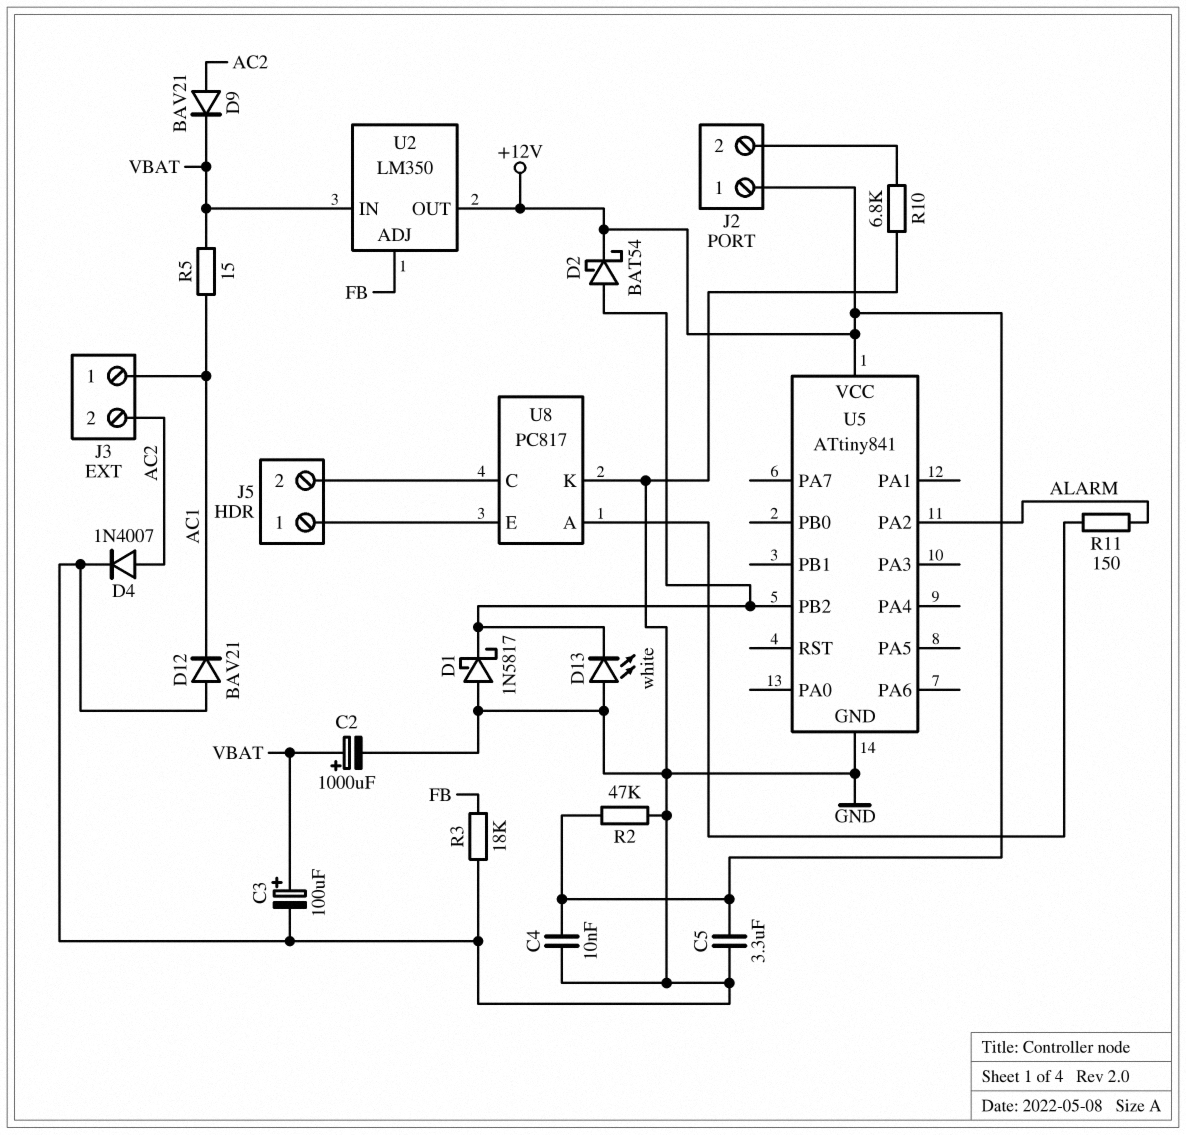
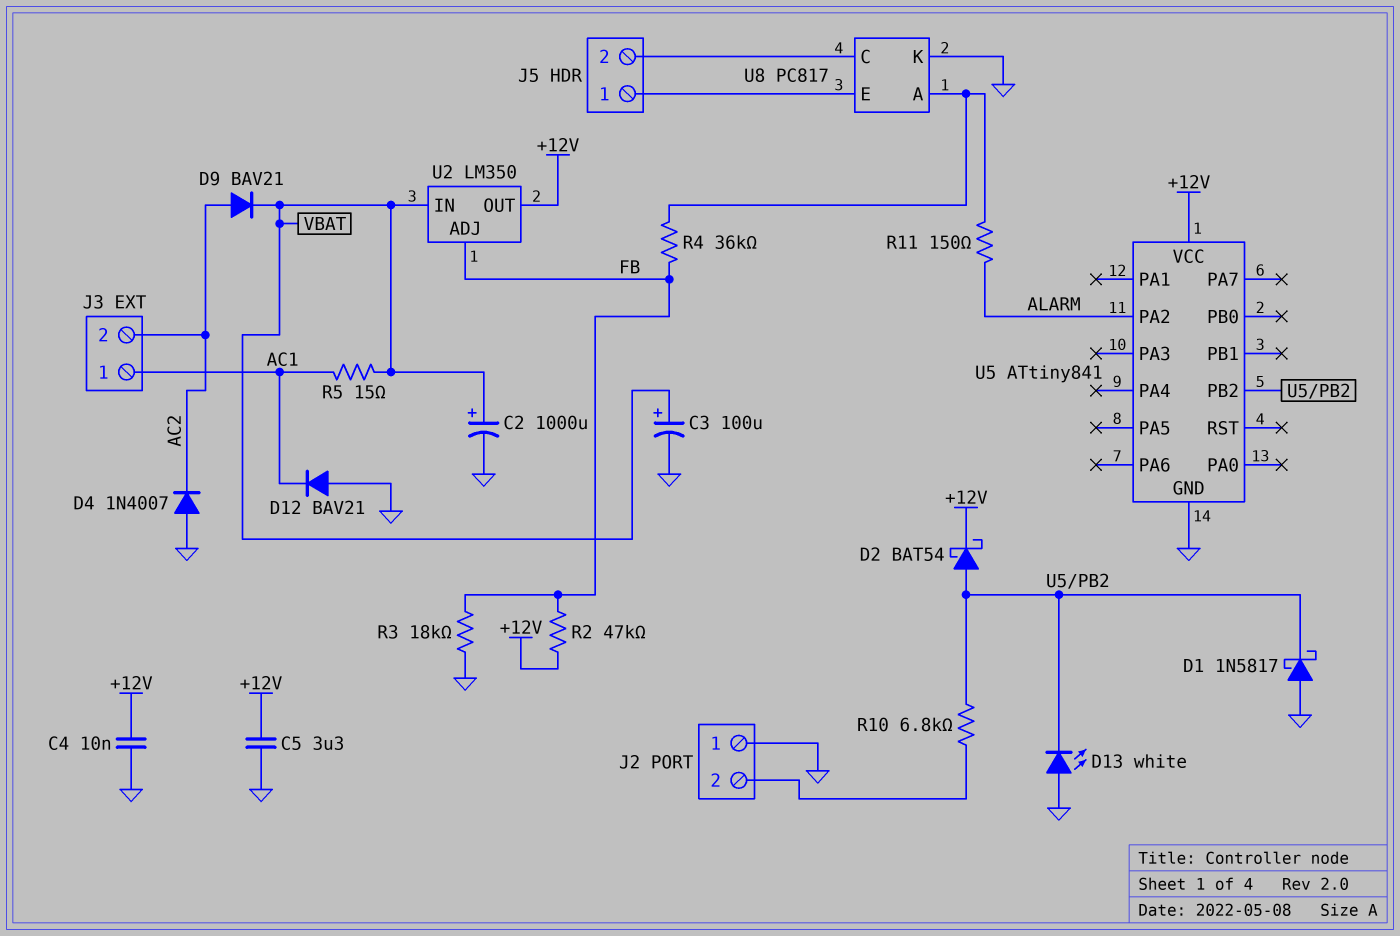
D4: diode 1N4007 (A AC2, K GND) -> diode 1N4007 (A GND, K AC2)
J2 pin 1: +12V -> GND
R2: 47k (+12V, GND) -> 47k (+12V, FB)
R4: none -> 36k (FB, U8/A)
R10: 6.8k (GND, J2/2) -> 6.8k (J2/2, U5/PB2)

